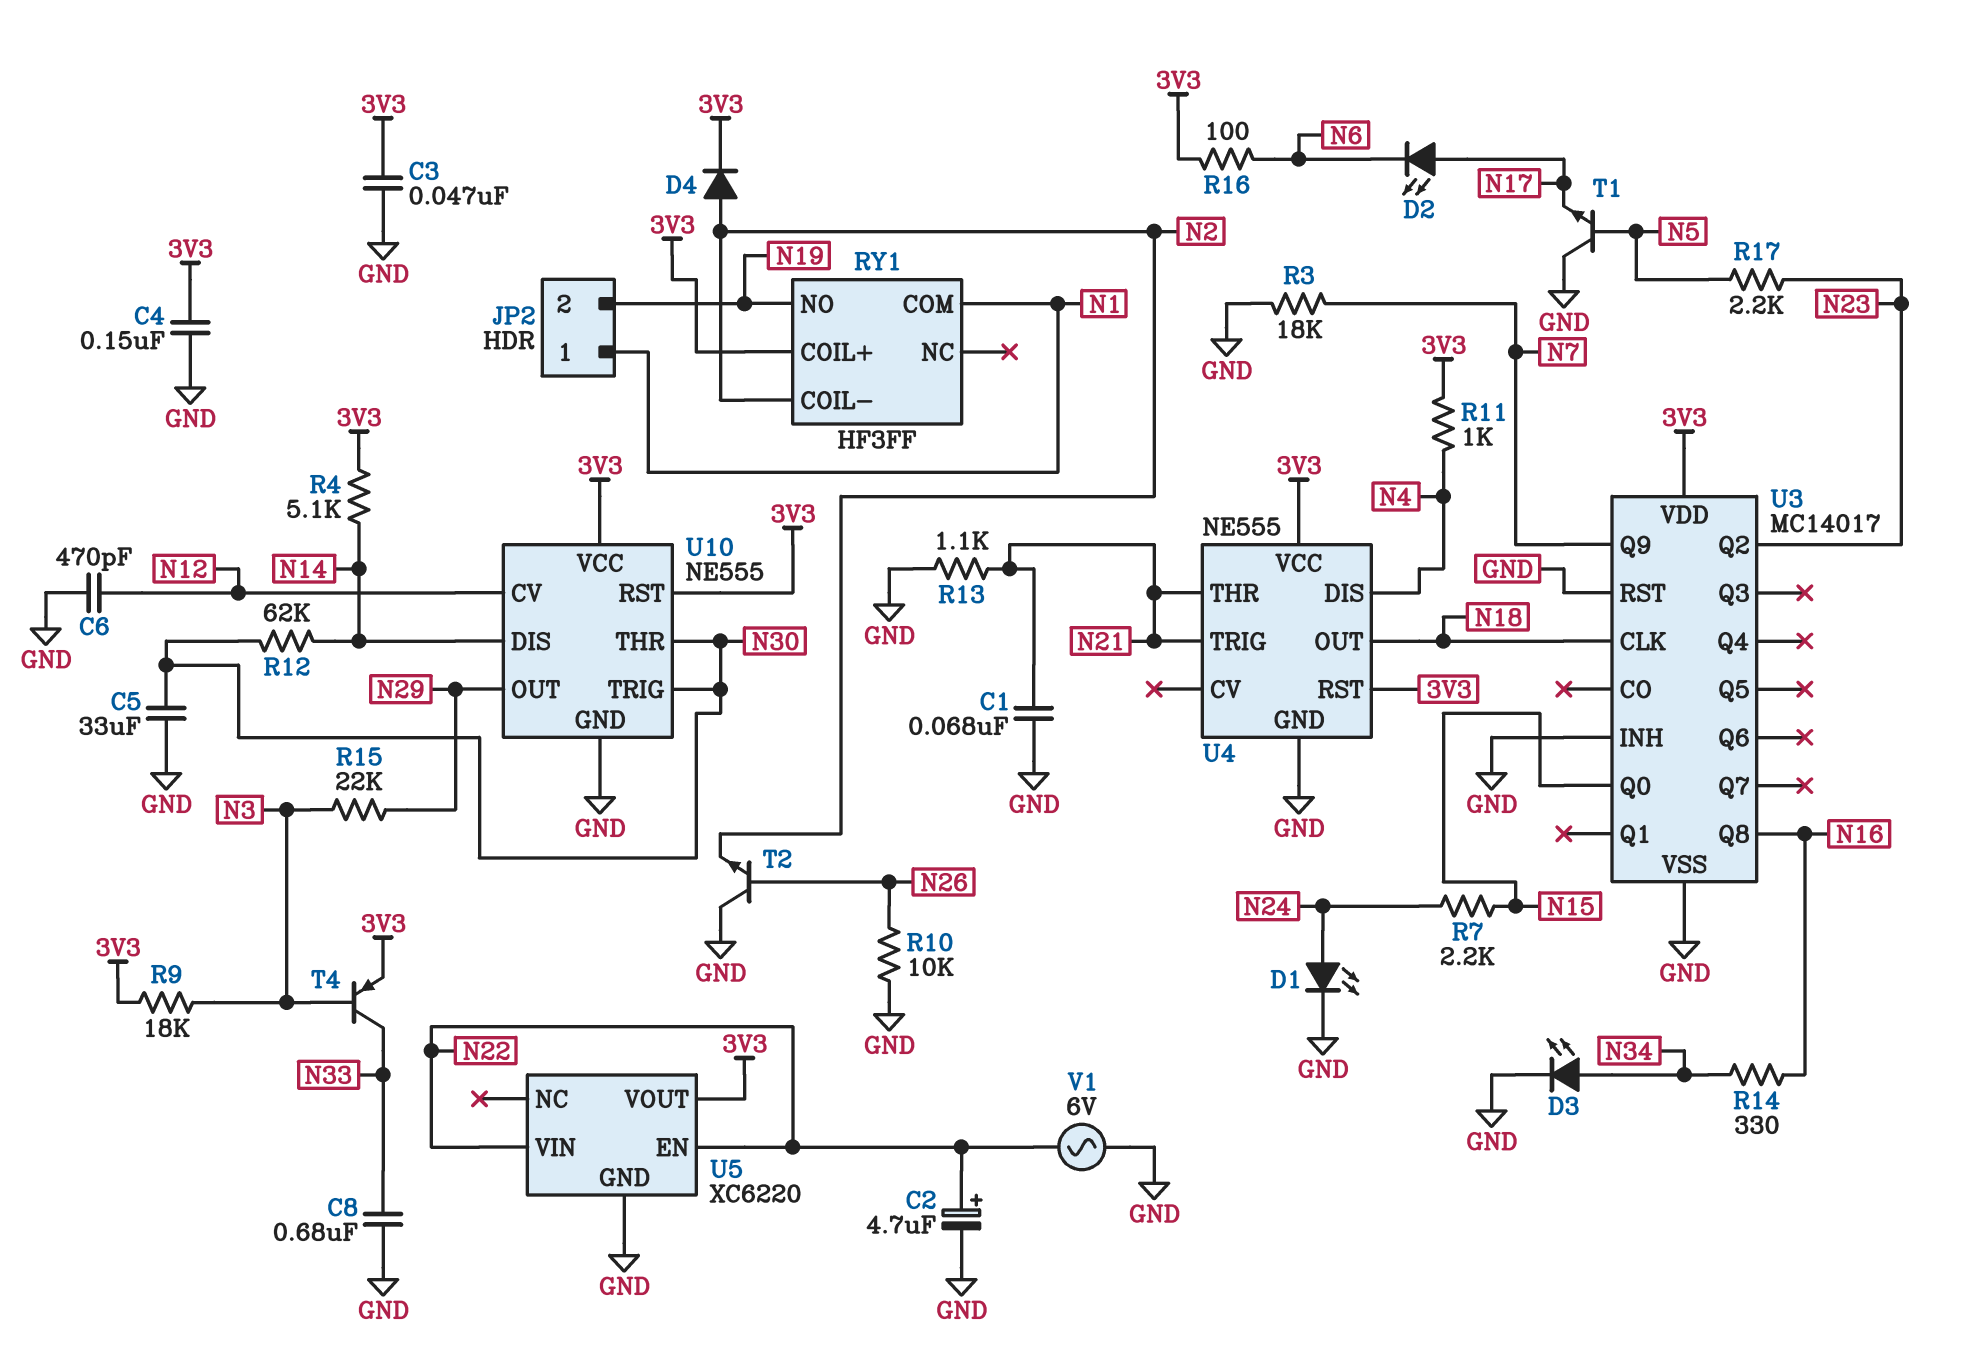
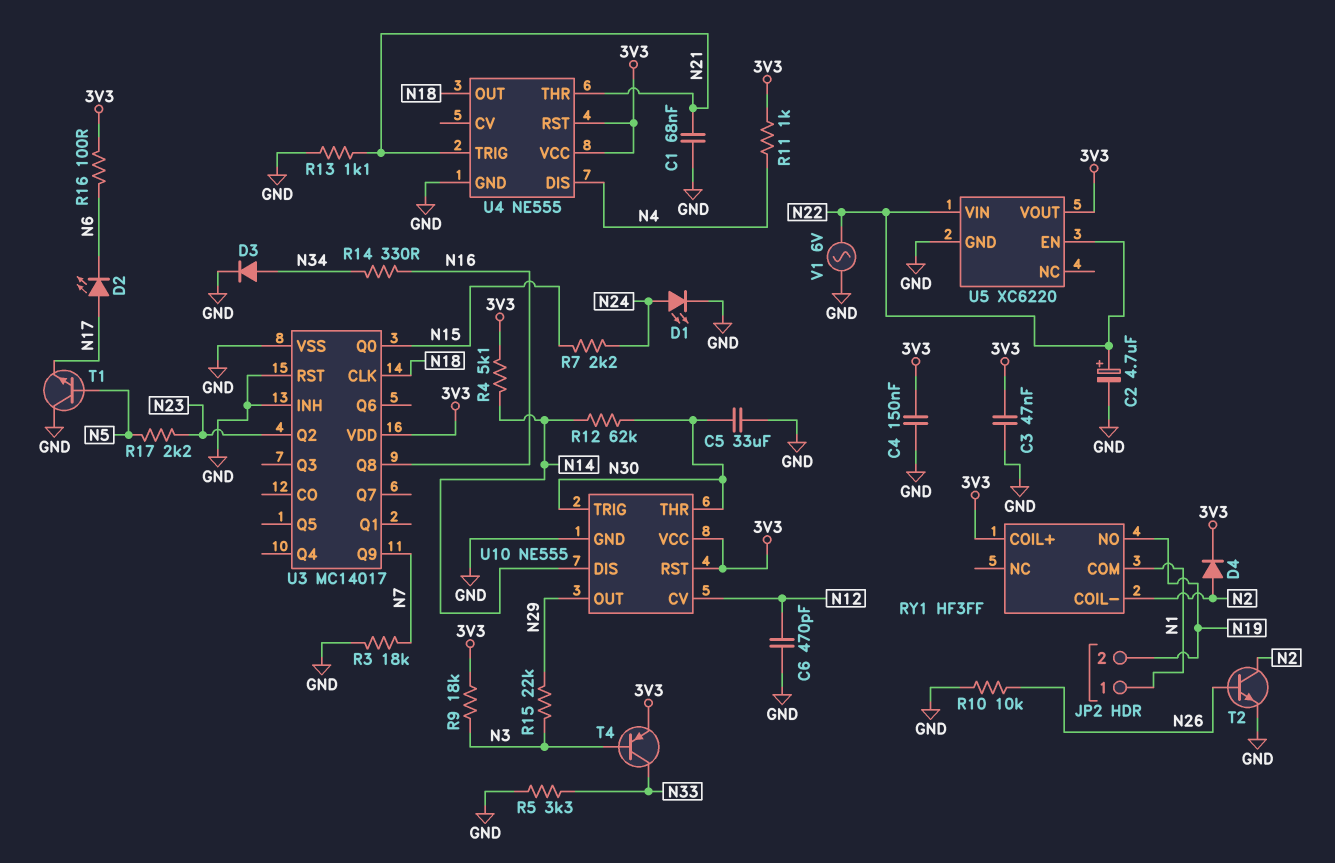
C8: 680nF (GND, N33) -> none
D3: LED (A N34, K GND) -> diode (A N34, K GND)
R5: none -> 3.3k (GND, N33)
T2: NPN (B N26, C GND, E N2) -> NPN (B N26, C N2, E GND)

